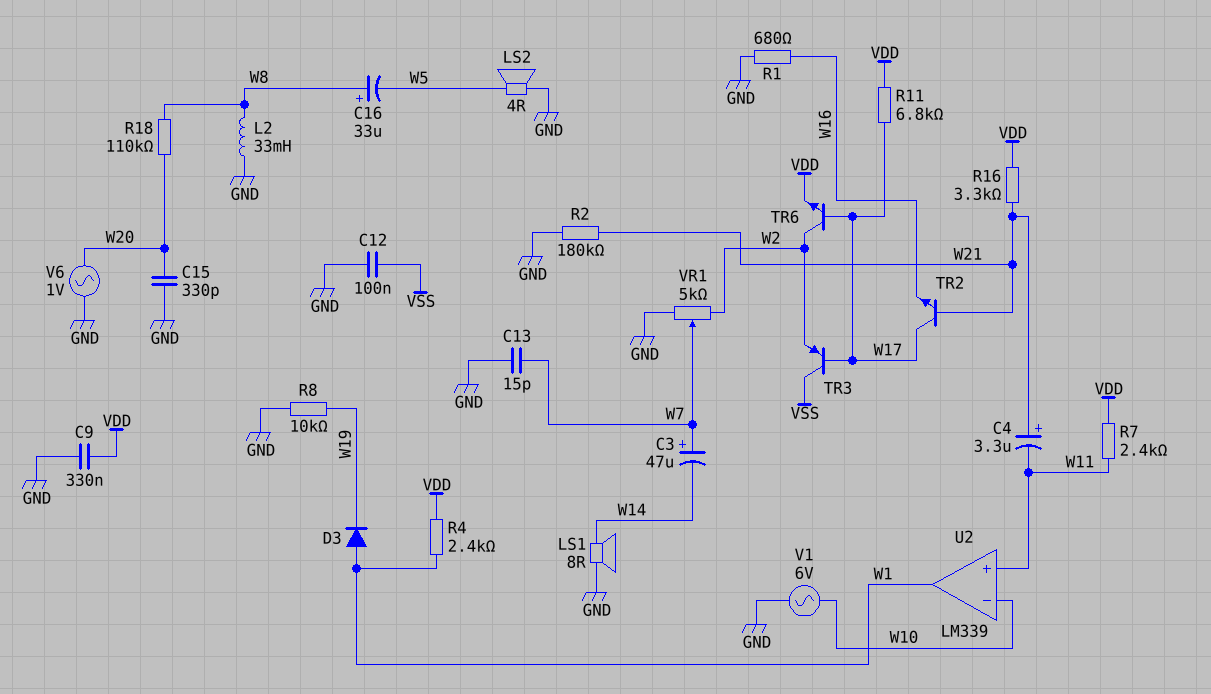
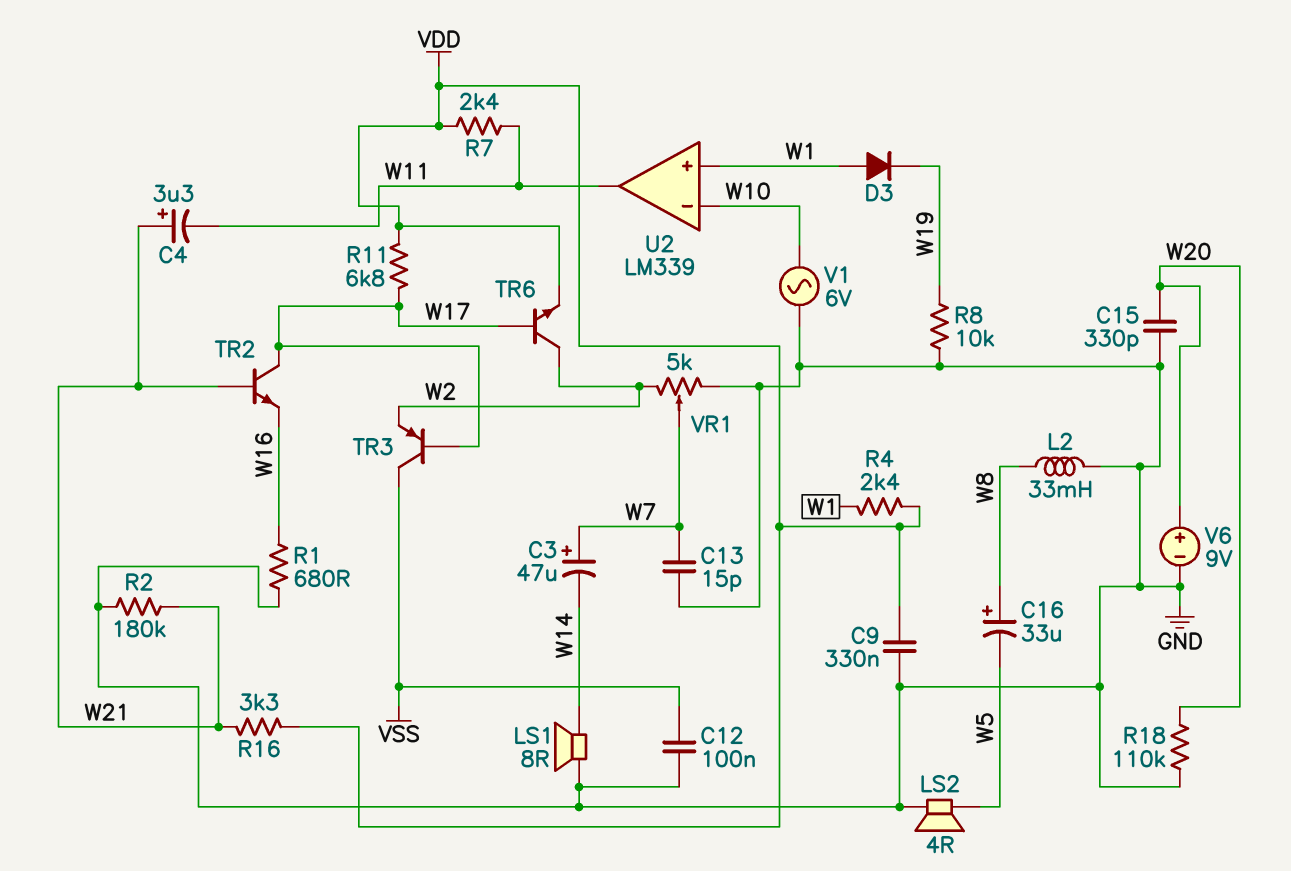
R18: 110k (W8, W20) -> 110k (GND, W20)
U2 pin in+: W11 -> W1
U2 pin out: W1 -> W11
V6: AC 1V (GND, W20) -> 9V (plus W20, minus GND)

